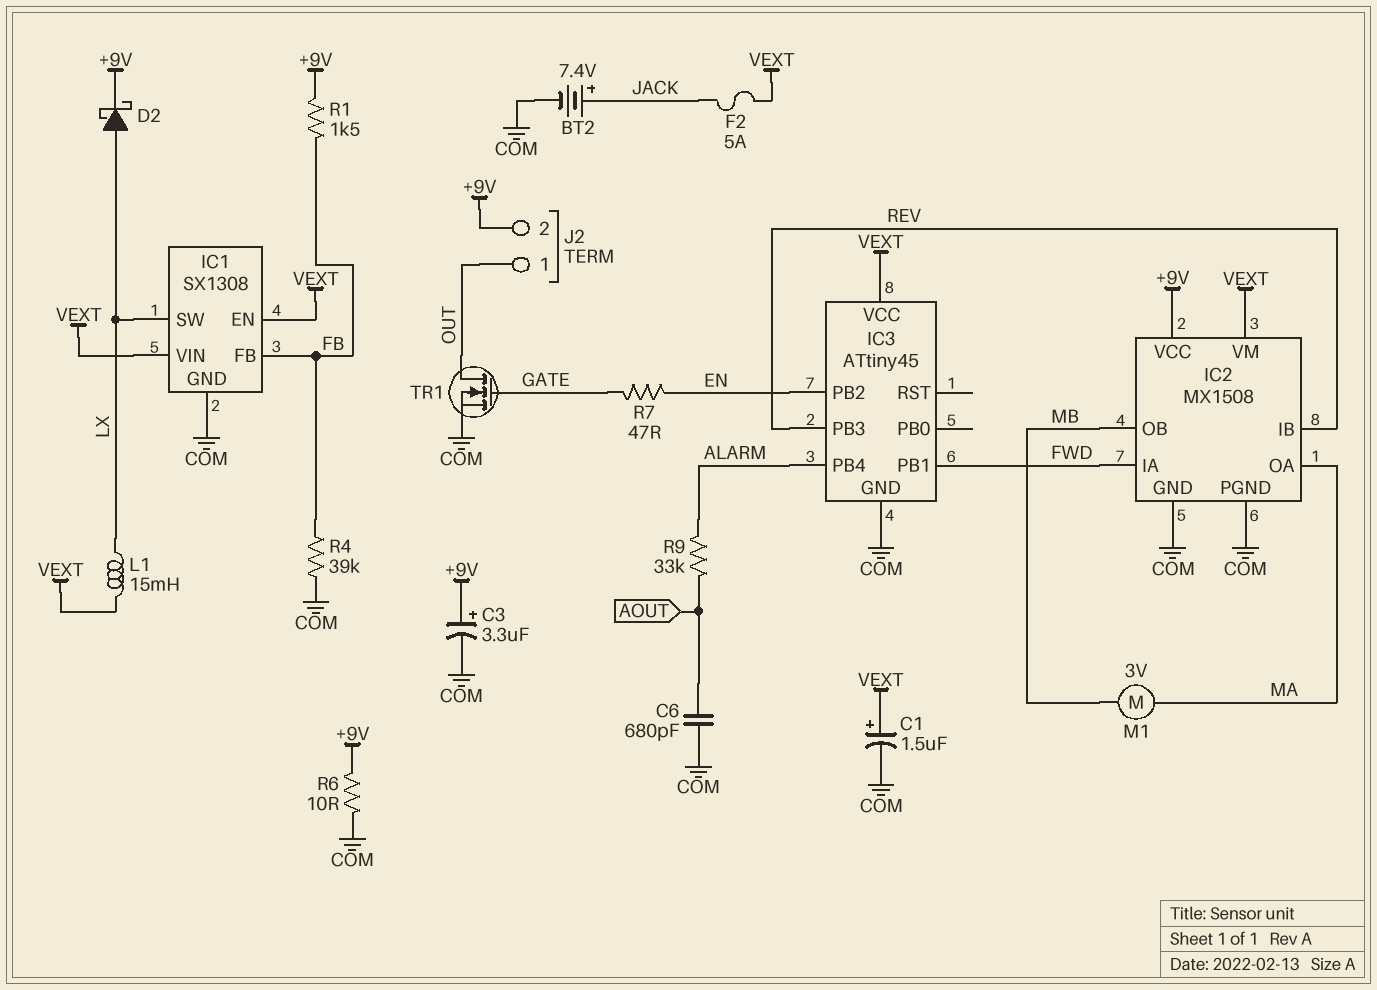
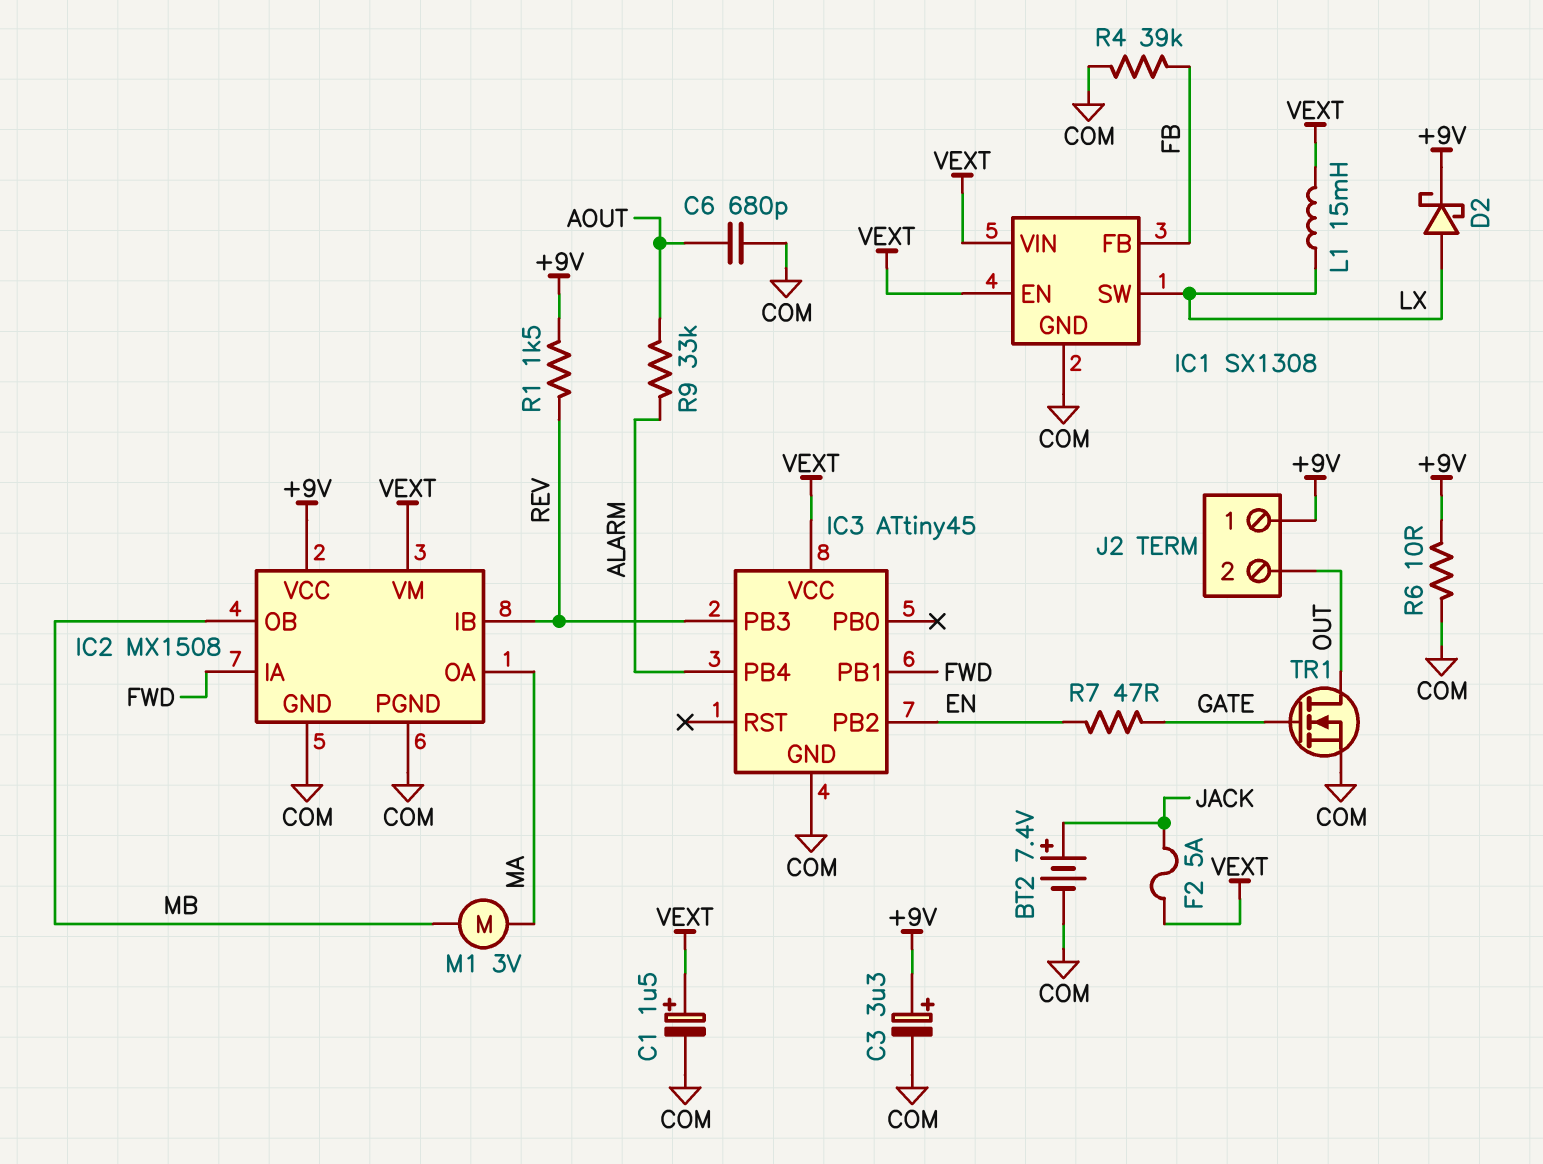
J2 pin 1: OUT -> +9V
J2 pin 2: +9V -> OUT
R1: 1.5k (+9V, FB) -> 1.5k (+9V, REV)

